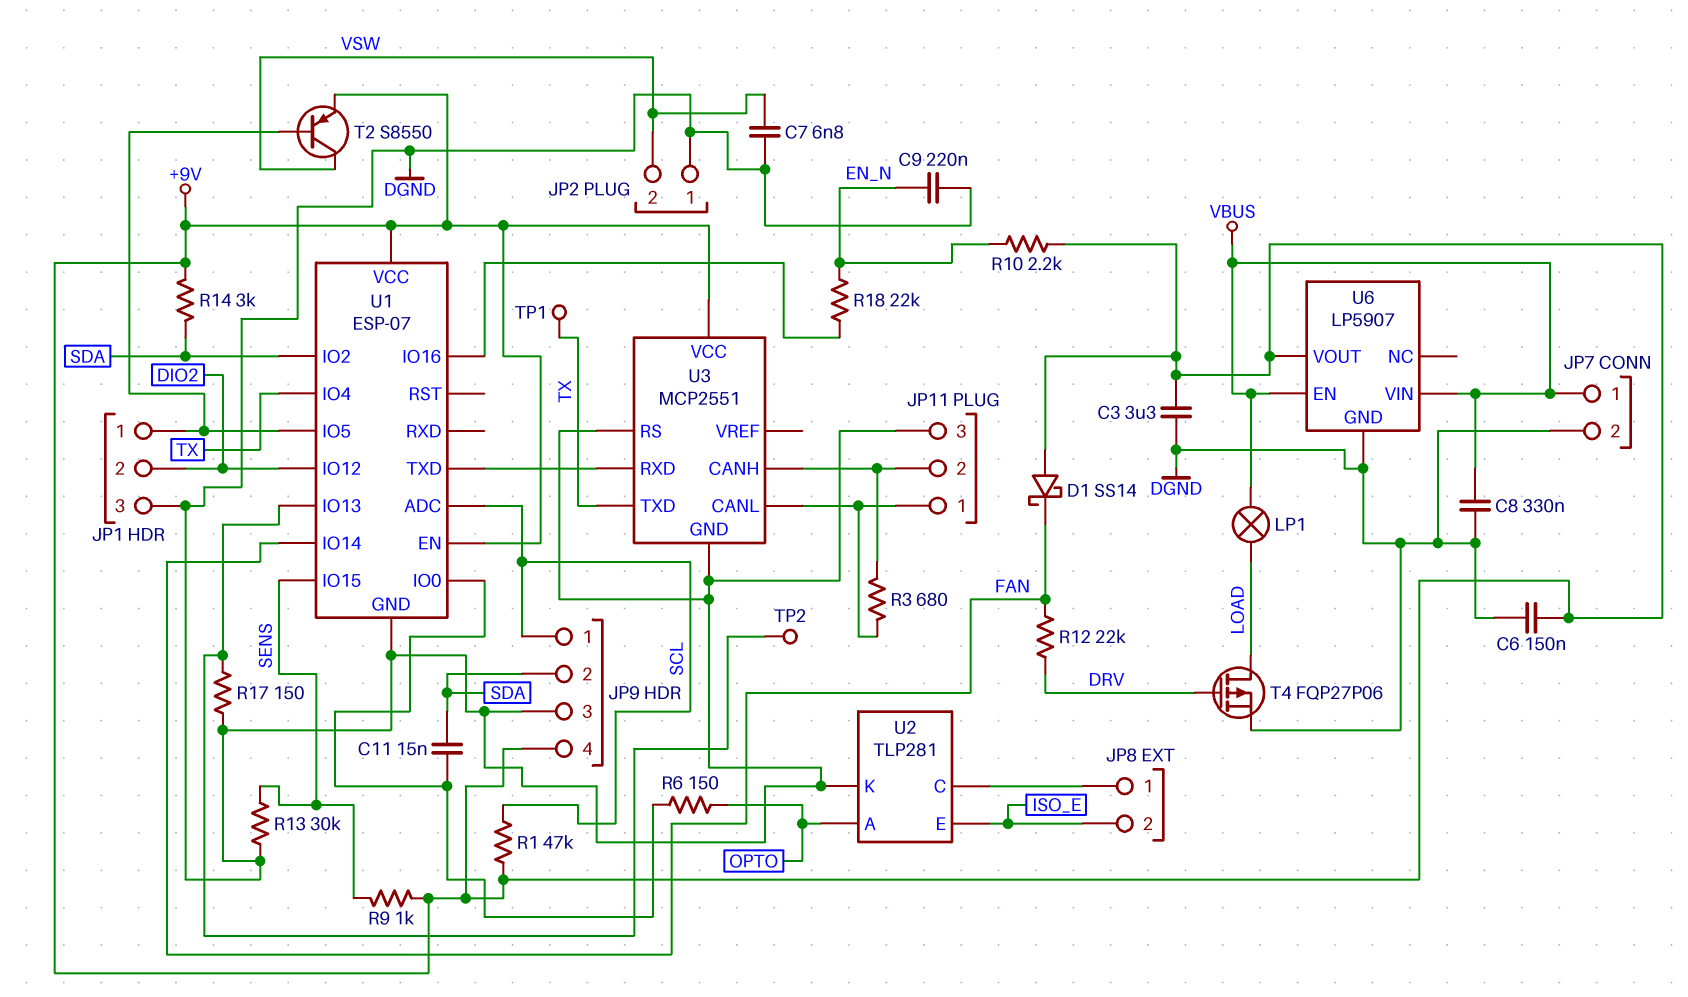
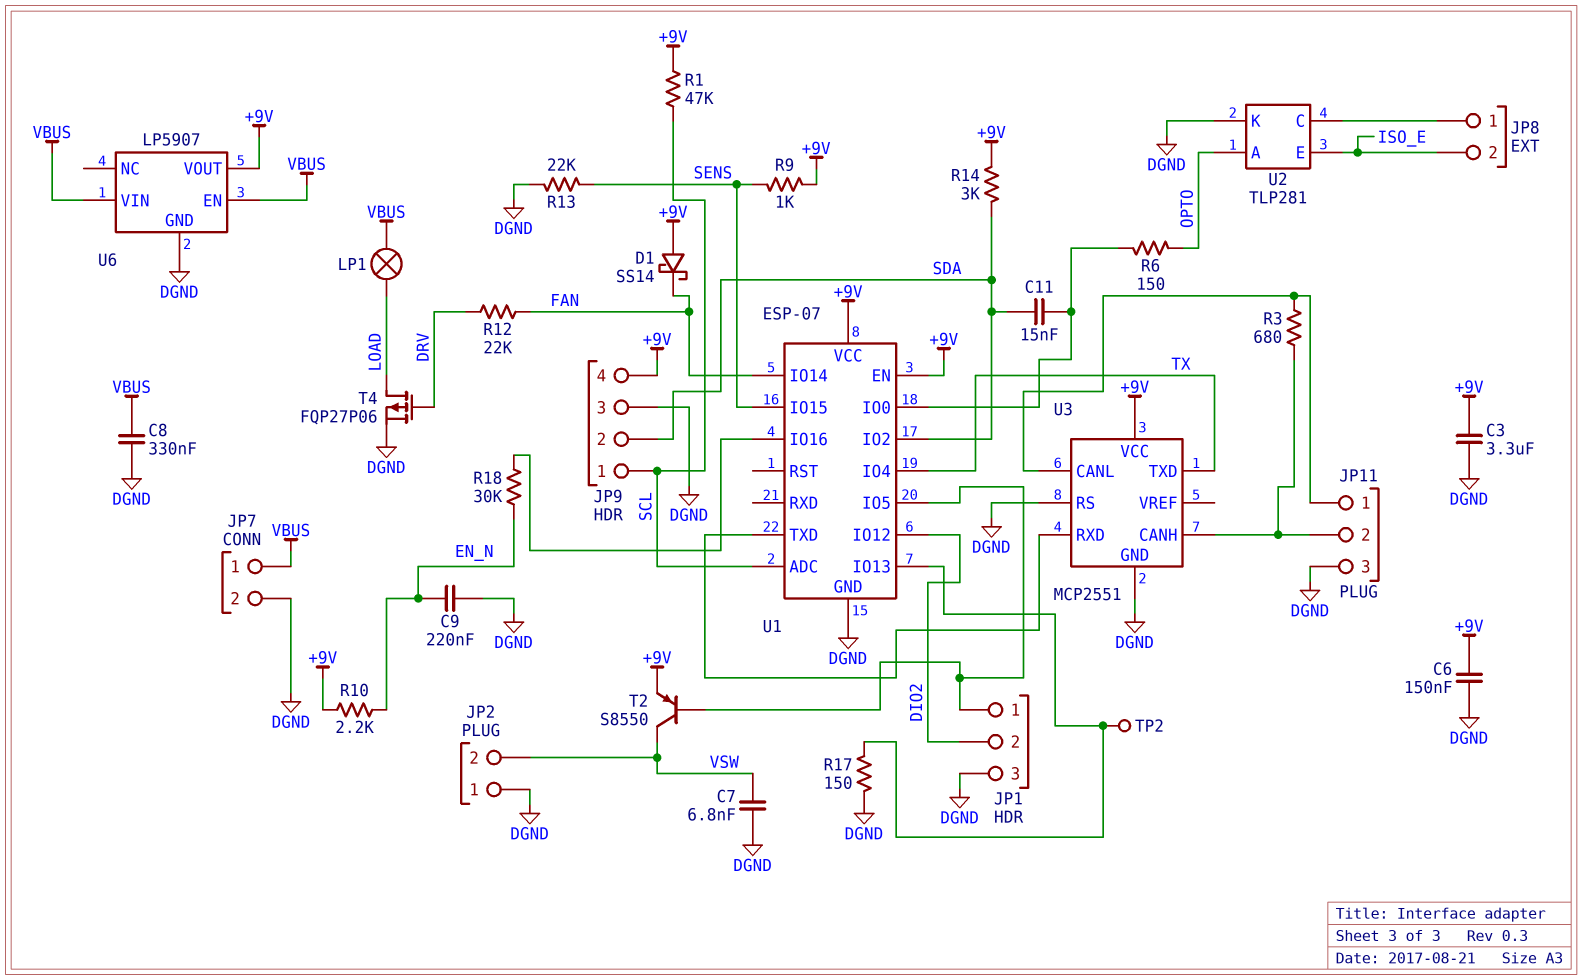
R13: 30k (DGND, SENS) -> 22k (DGND, SENS)
R18: 22k (EN_N, U1/IO16) -> 30k (EN_N, U1/IO16)
TP1: test point (TX) -> none

